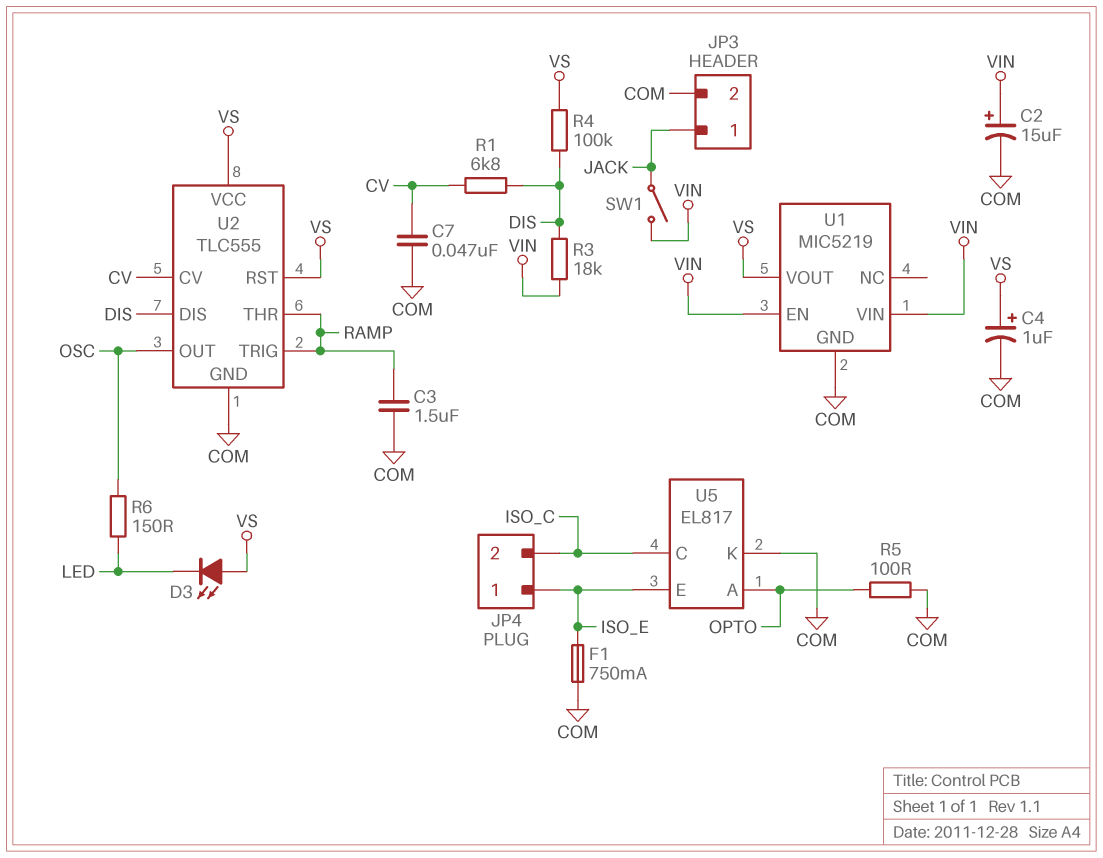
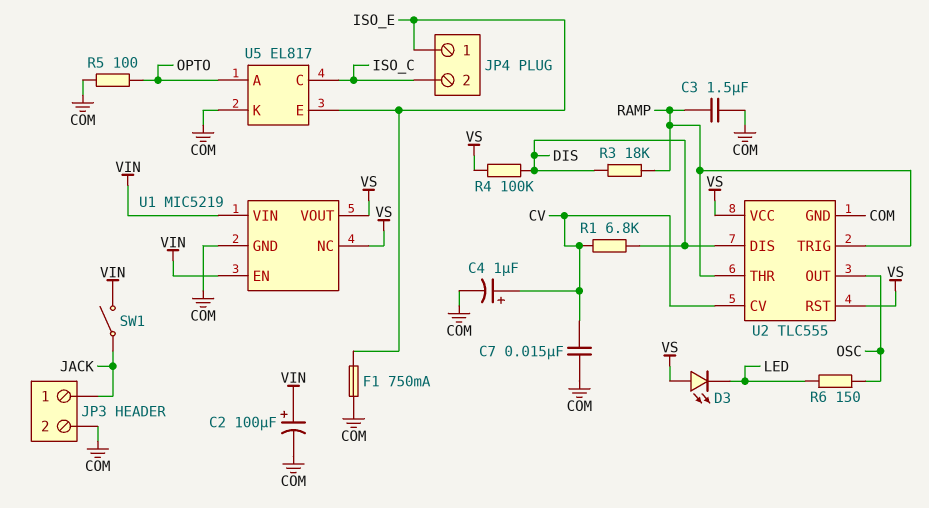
C2: 15uF (plus VIN, minus COM) -> 100uF (plus VIN, minus COM)
C4: 1uF (plus VS, minus COM) -> 1uF (plus CV, minus COM)
C7: 47nF (COM, CV) -> 15nF (COM, CV)
R3: 18k (DIS, VIN) -> 18k (DIS, RAMP)
U1 pin NC: none -> VS

